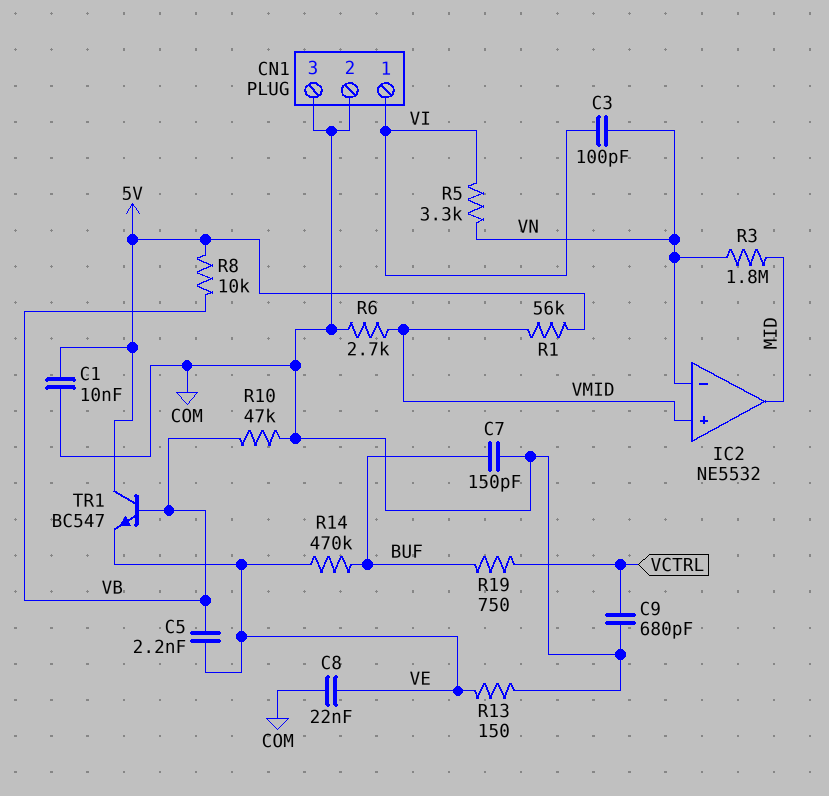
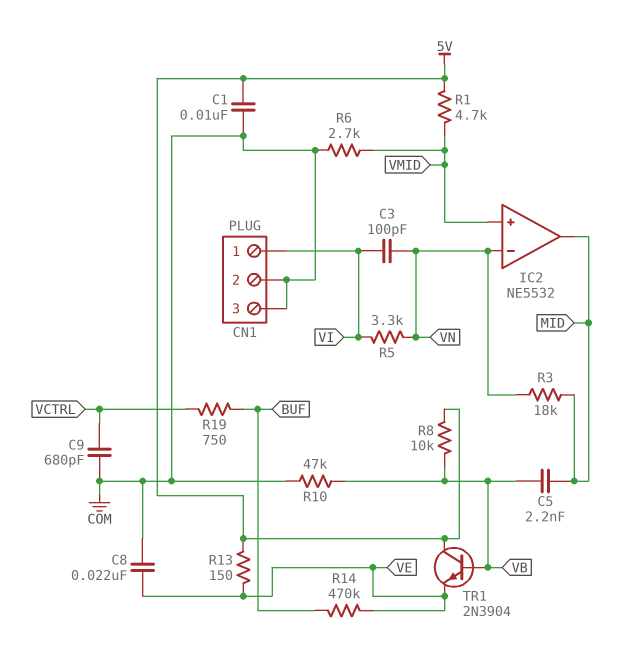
C5: 2.2nF (VB, VE) -> 2.2nF (MID, VB)
C7: 150pF (BUF, COM) -> none
R1: 56k (5V, VMID) -> 4.7k (5V, VMID)
R3: 1.8M (MID, VN) -> 18k (MID, VN)
R13: 150 (COM, VE) -> 150 (5V, VE)
TR1: NPN BC547 (B VB, C 5V, E VE) -> NPN 2N3904 (B VB, C 5V, E VE)

